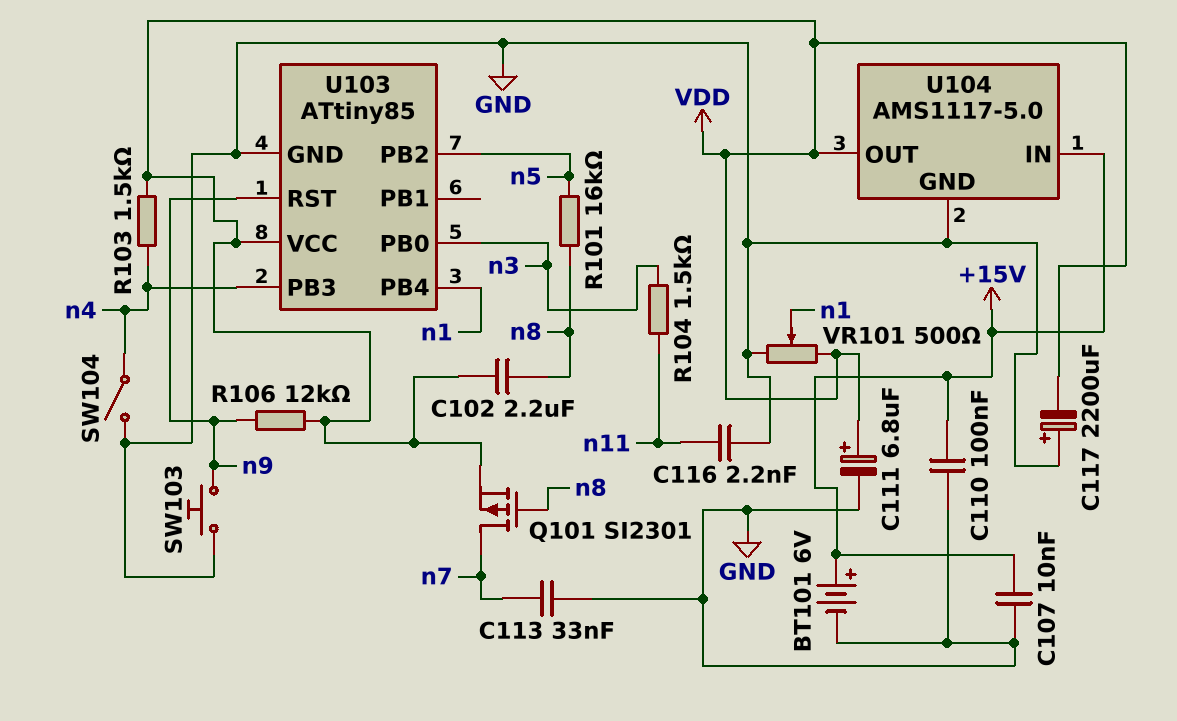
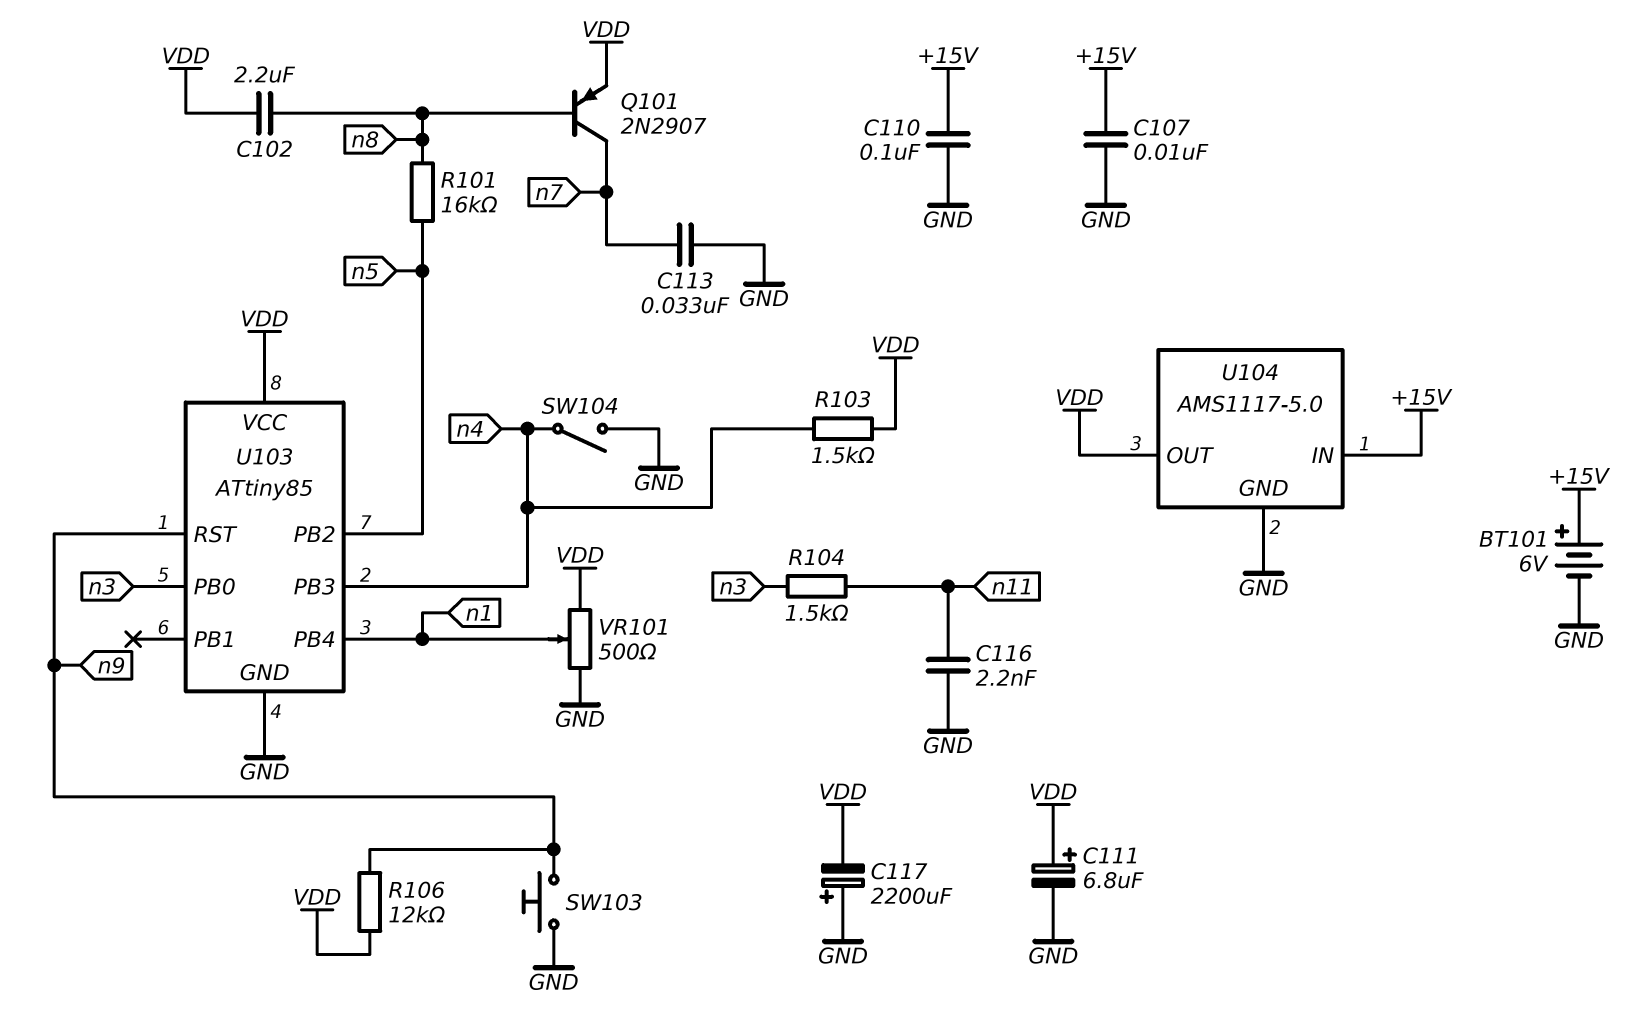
Q101: PMOS SI2301 (G n8, D n7, S VDD) -> PNP 2N2907 (B n8, C n7, E VDD)

